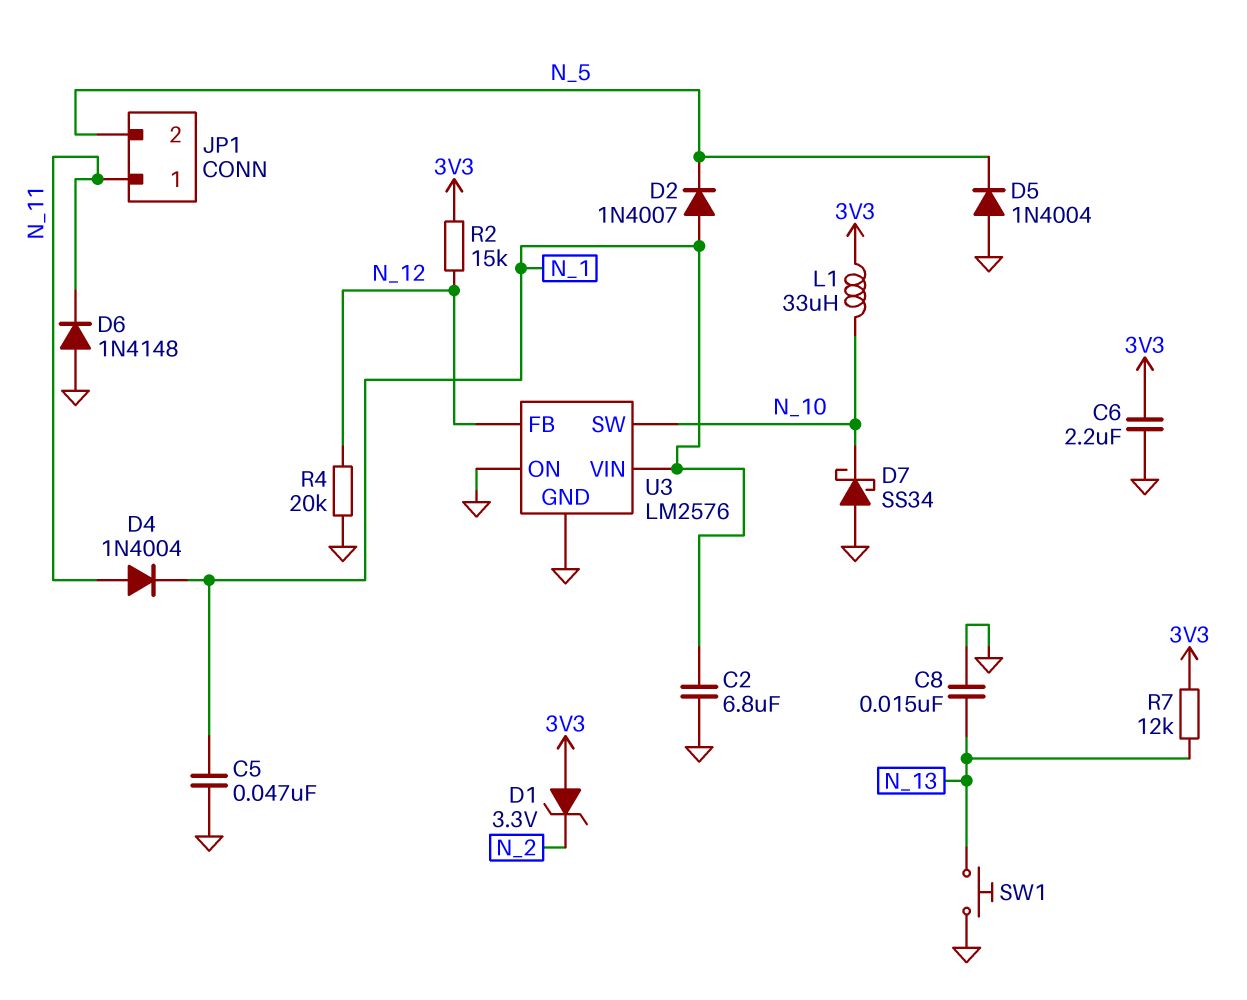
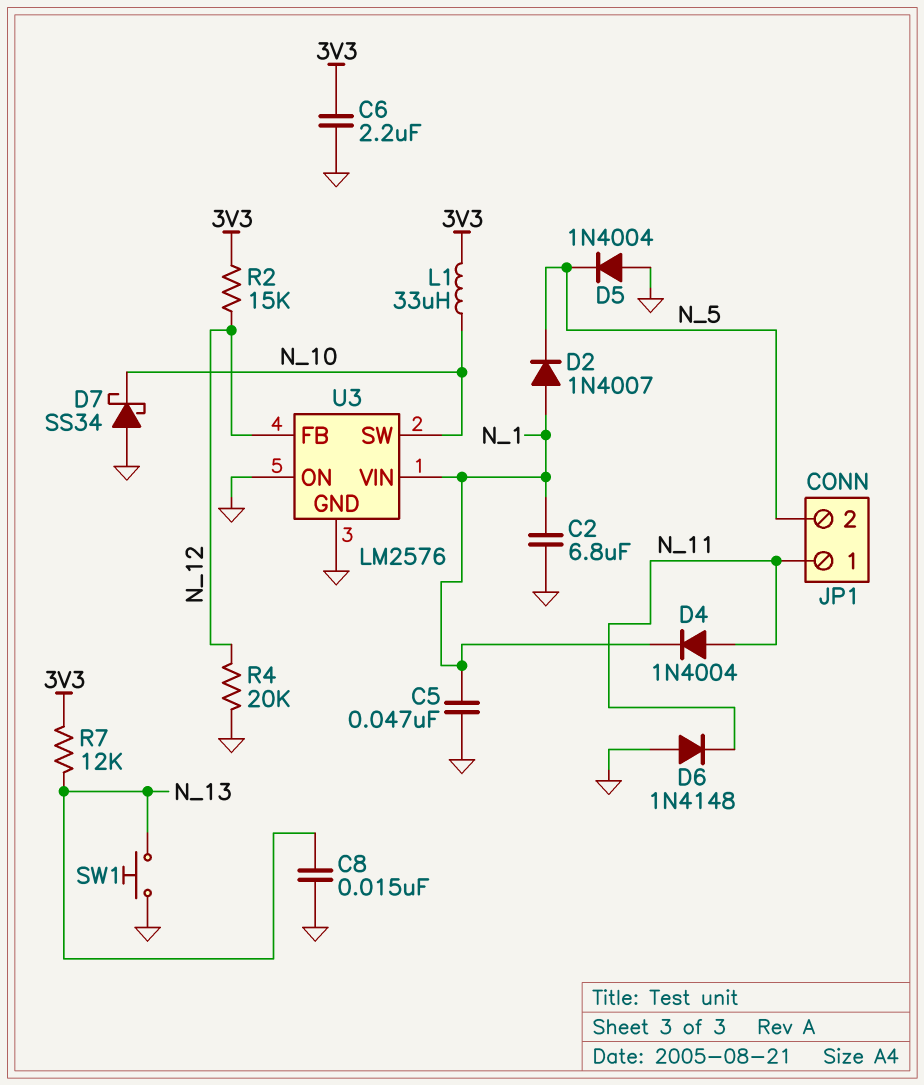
D1: zener 3.3V (A 3V3, K N_2) -> none

